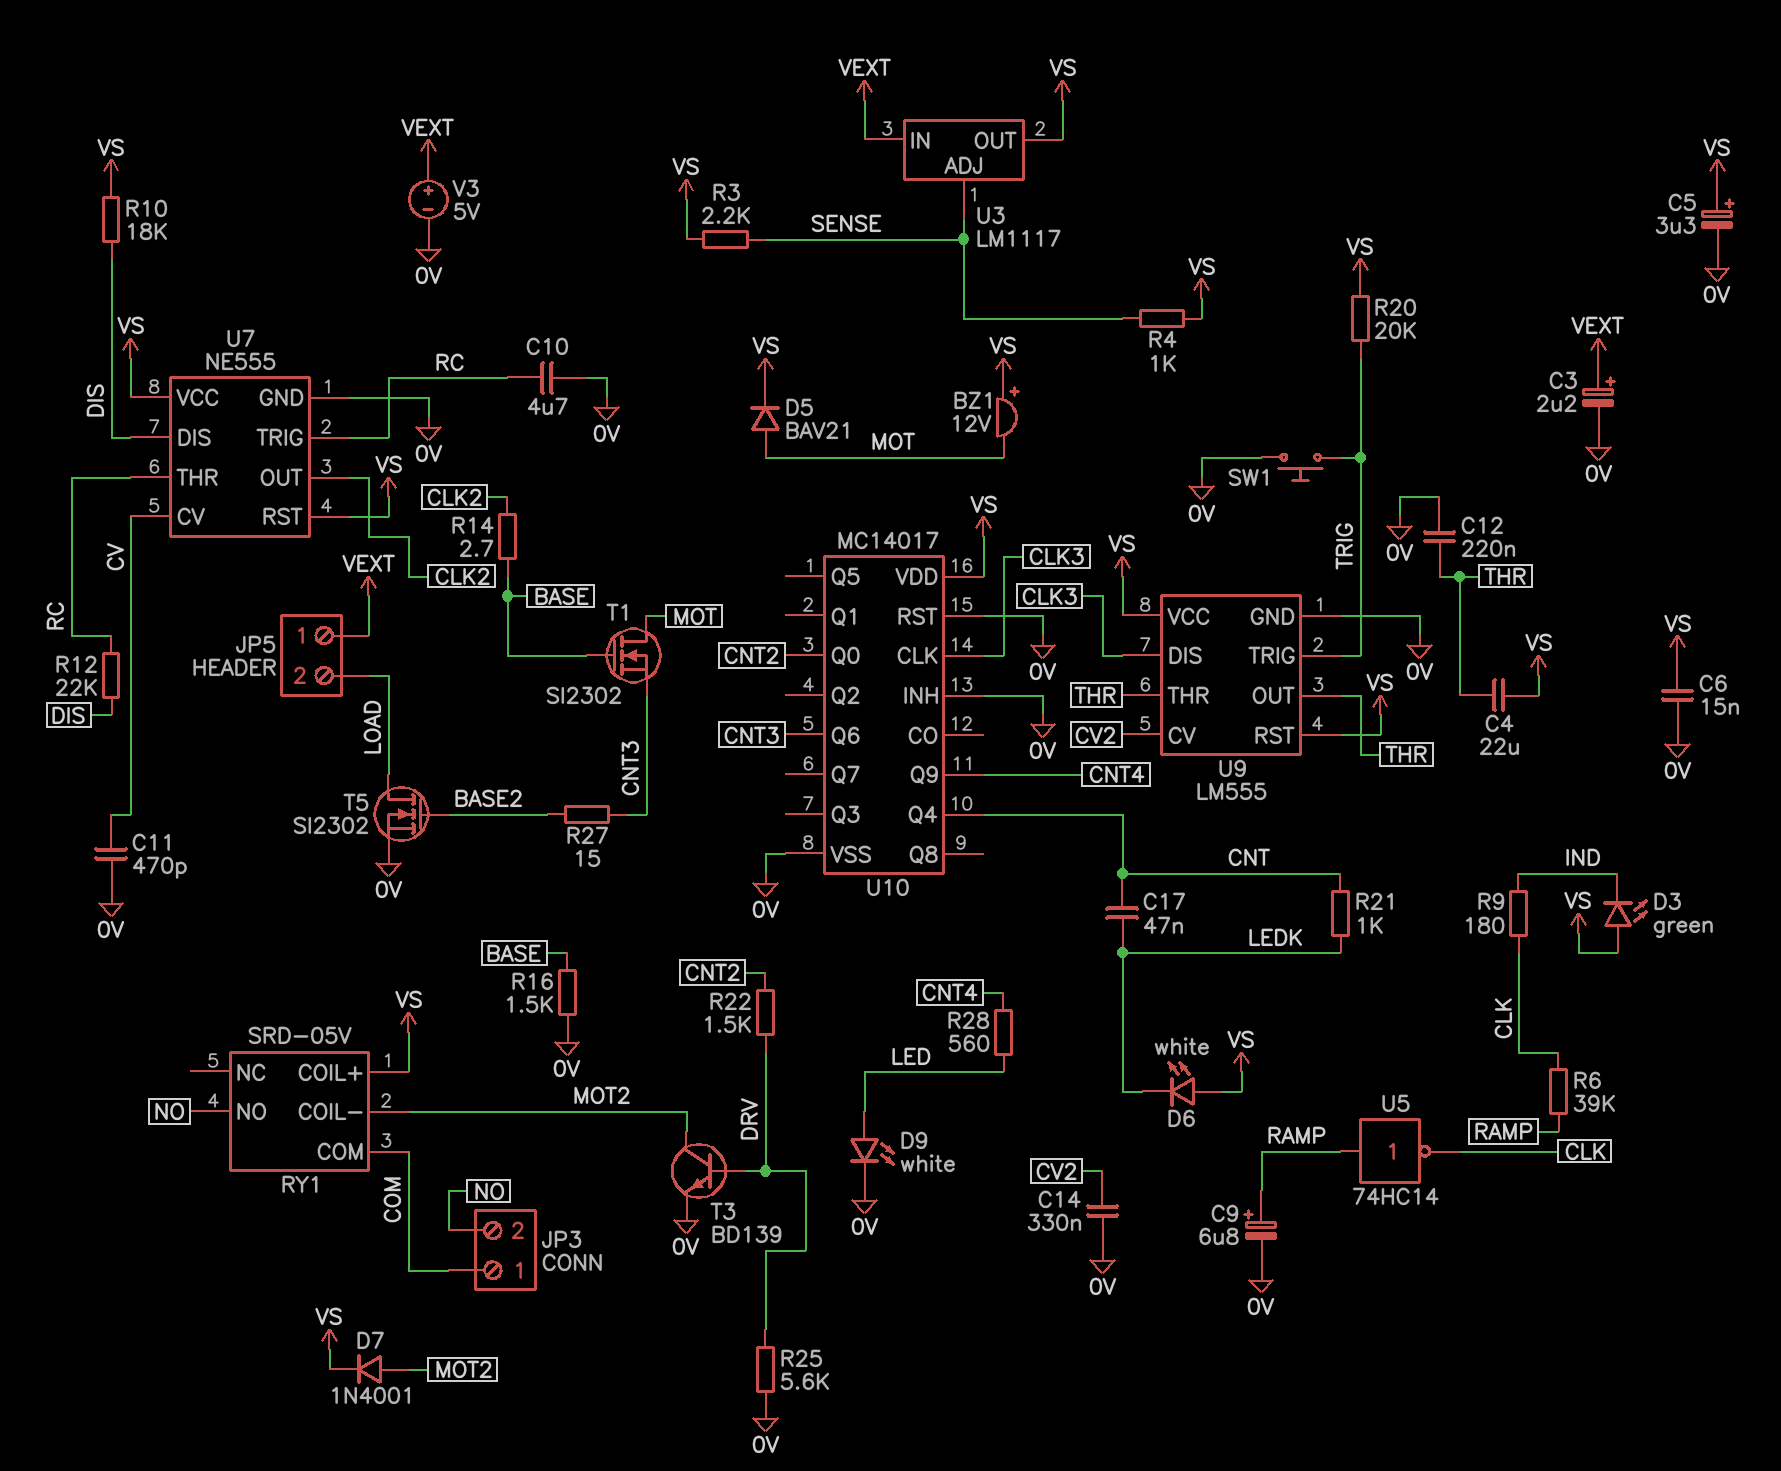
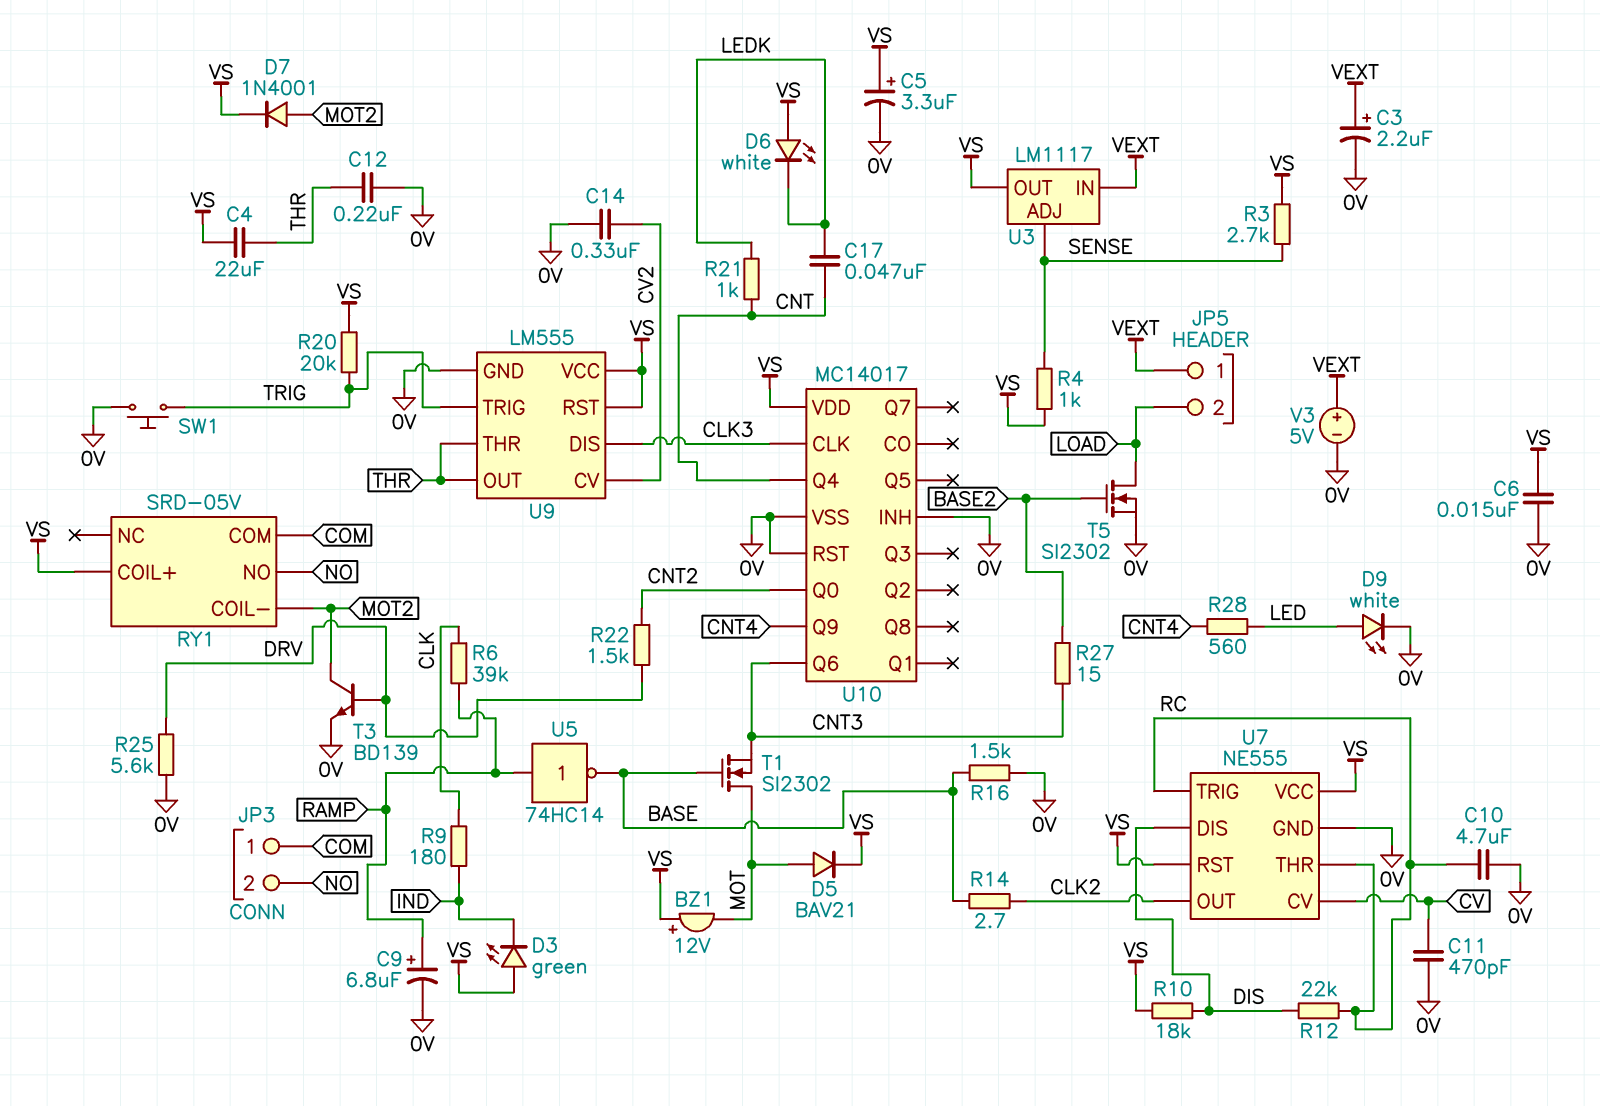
R3: 2.2k (SENSE, VS) -> 2.7k (SENSE, VS)
U5: NOT 74HC14 (in RAMP, out CLK) -> NOT 74HC14 (in RAMP, out BASE)

